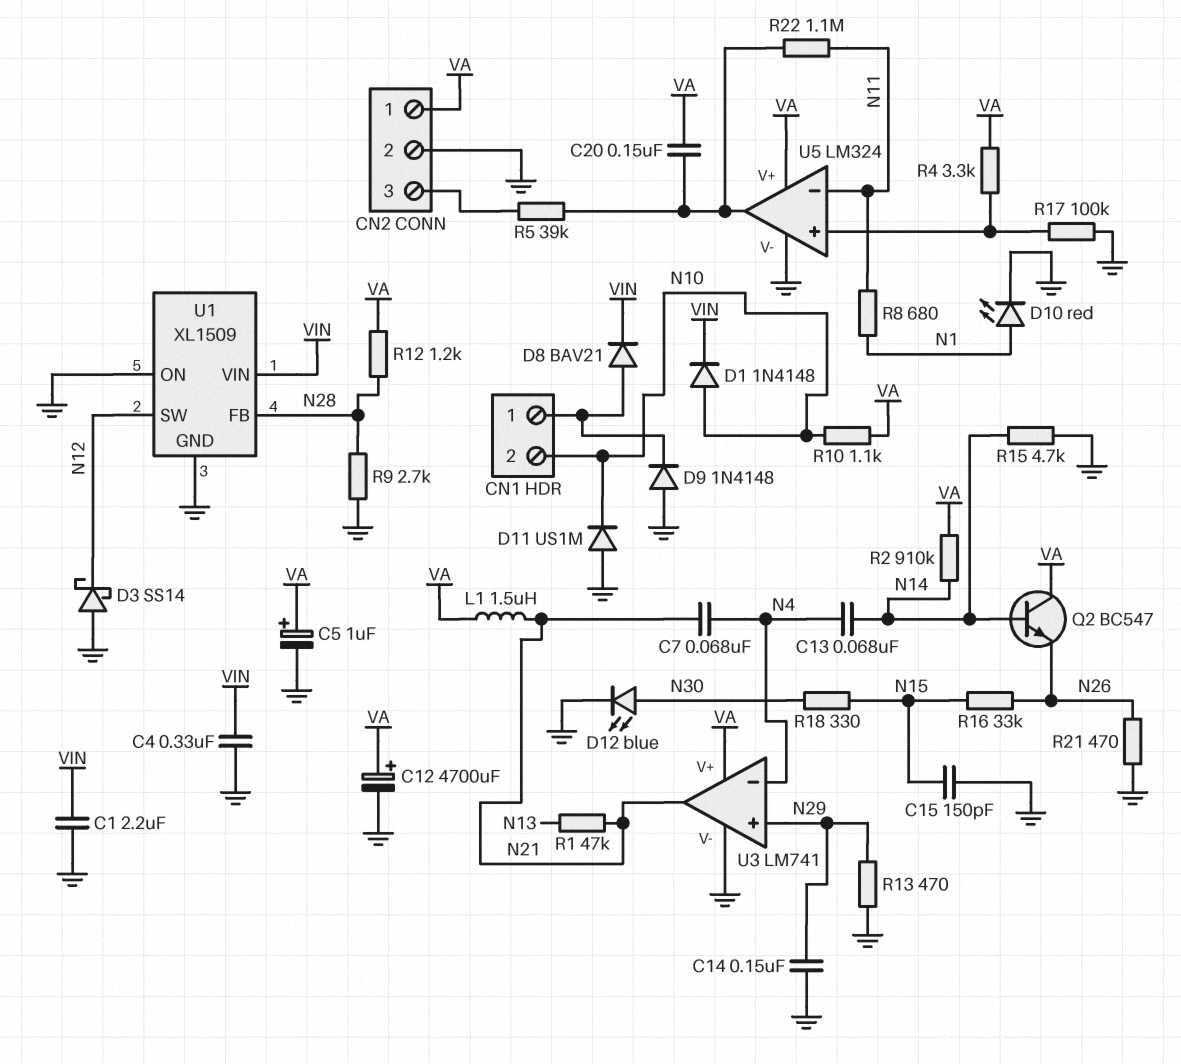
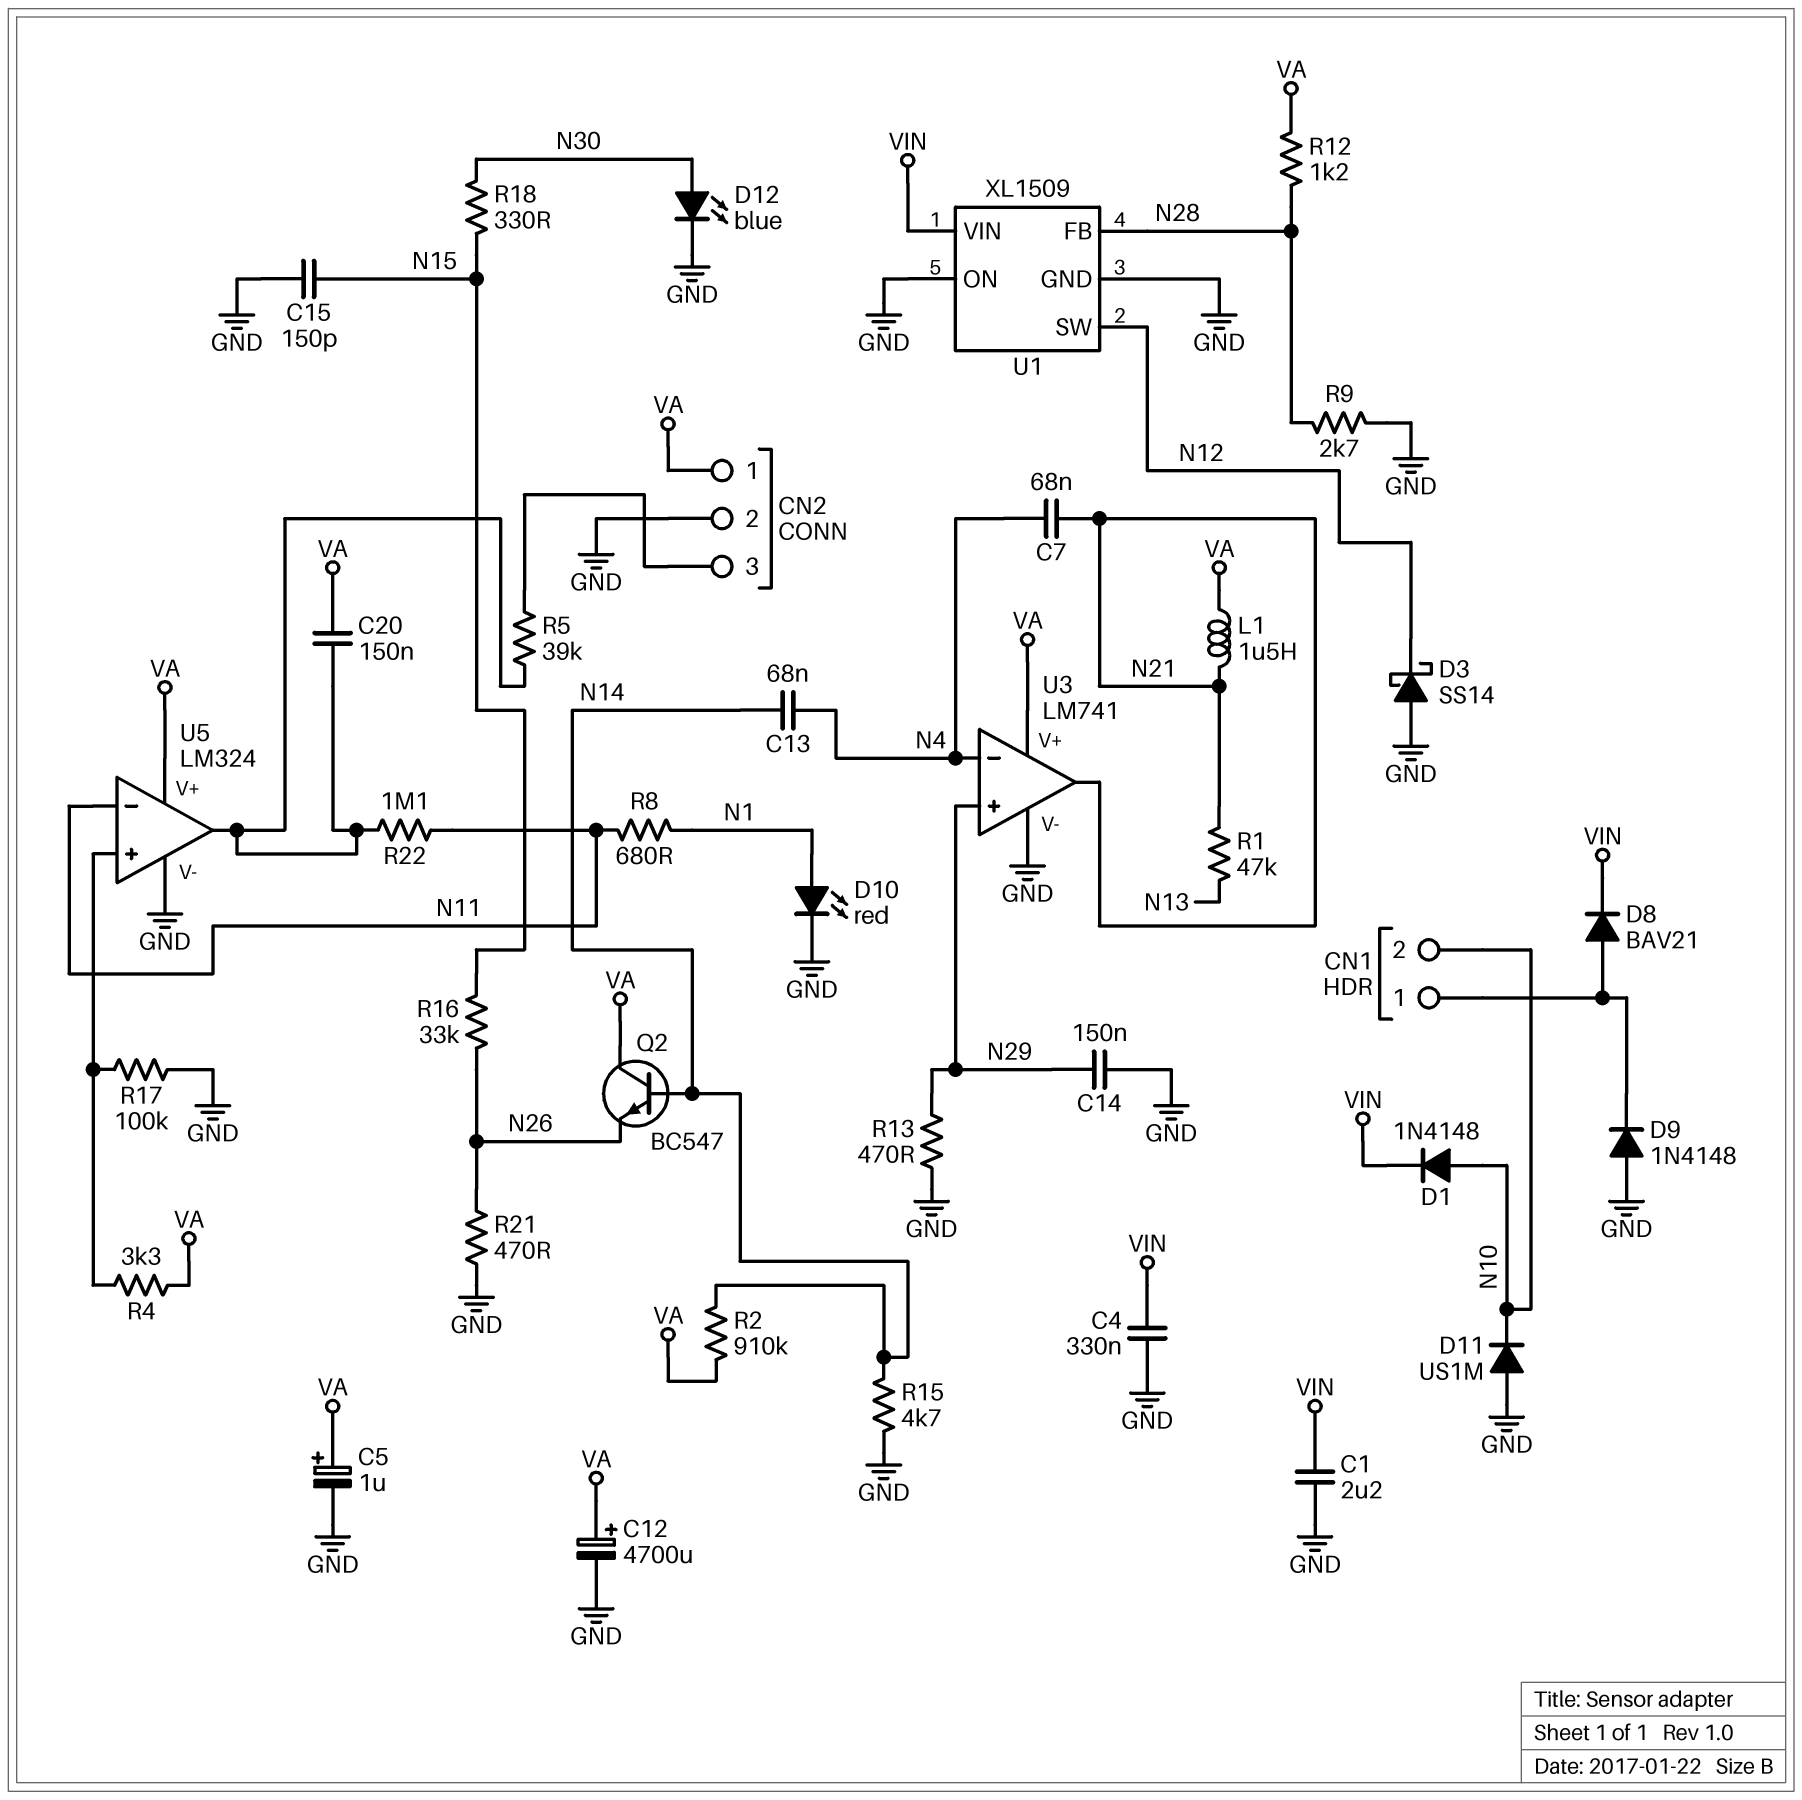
R10: 1.1k (N10, VA) -> none

